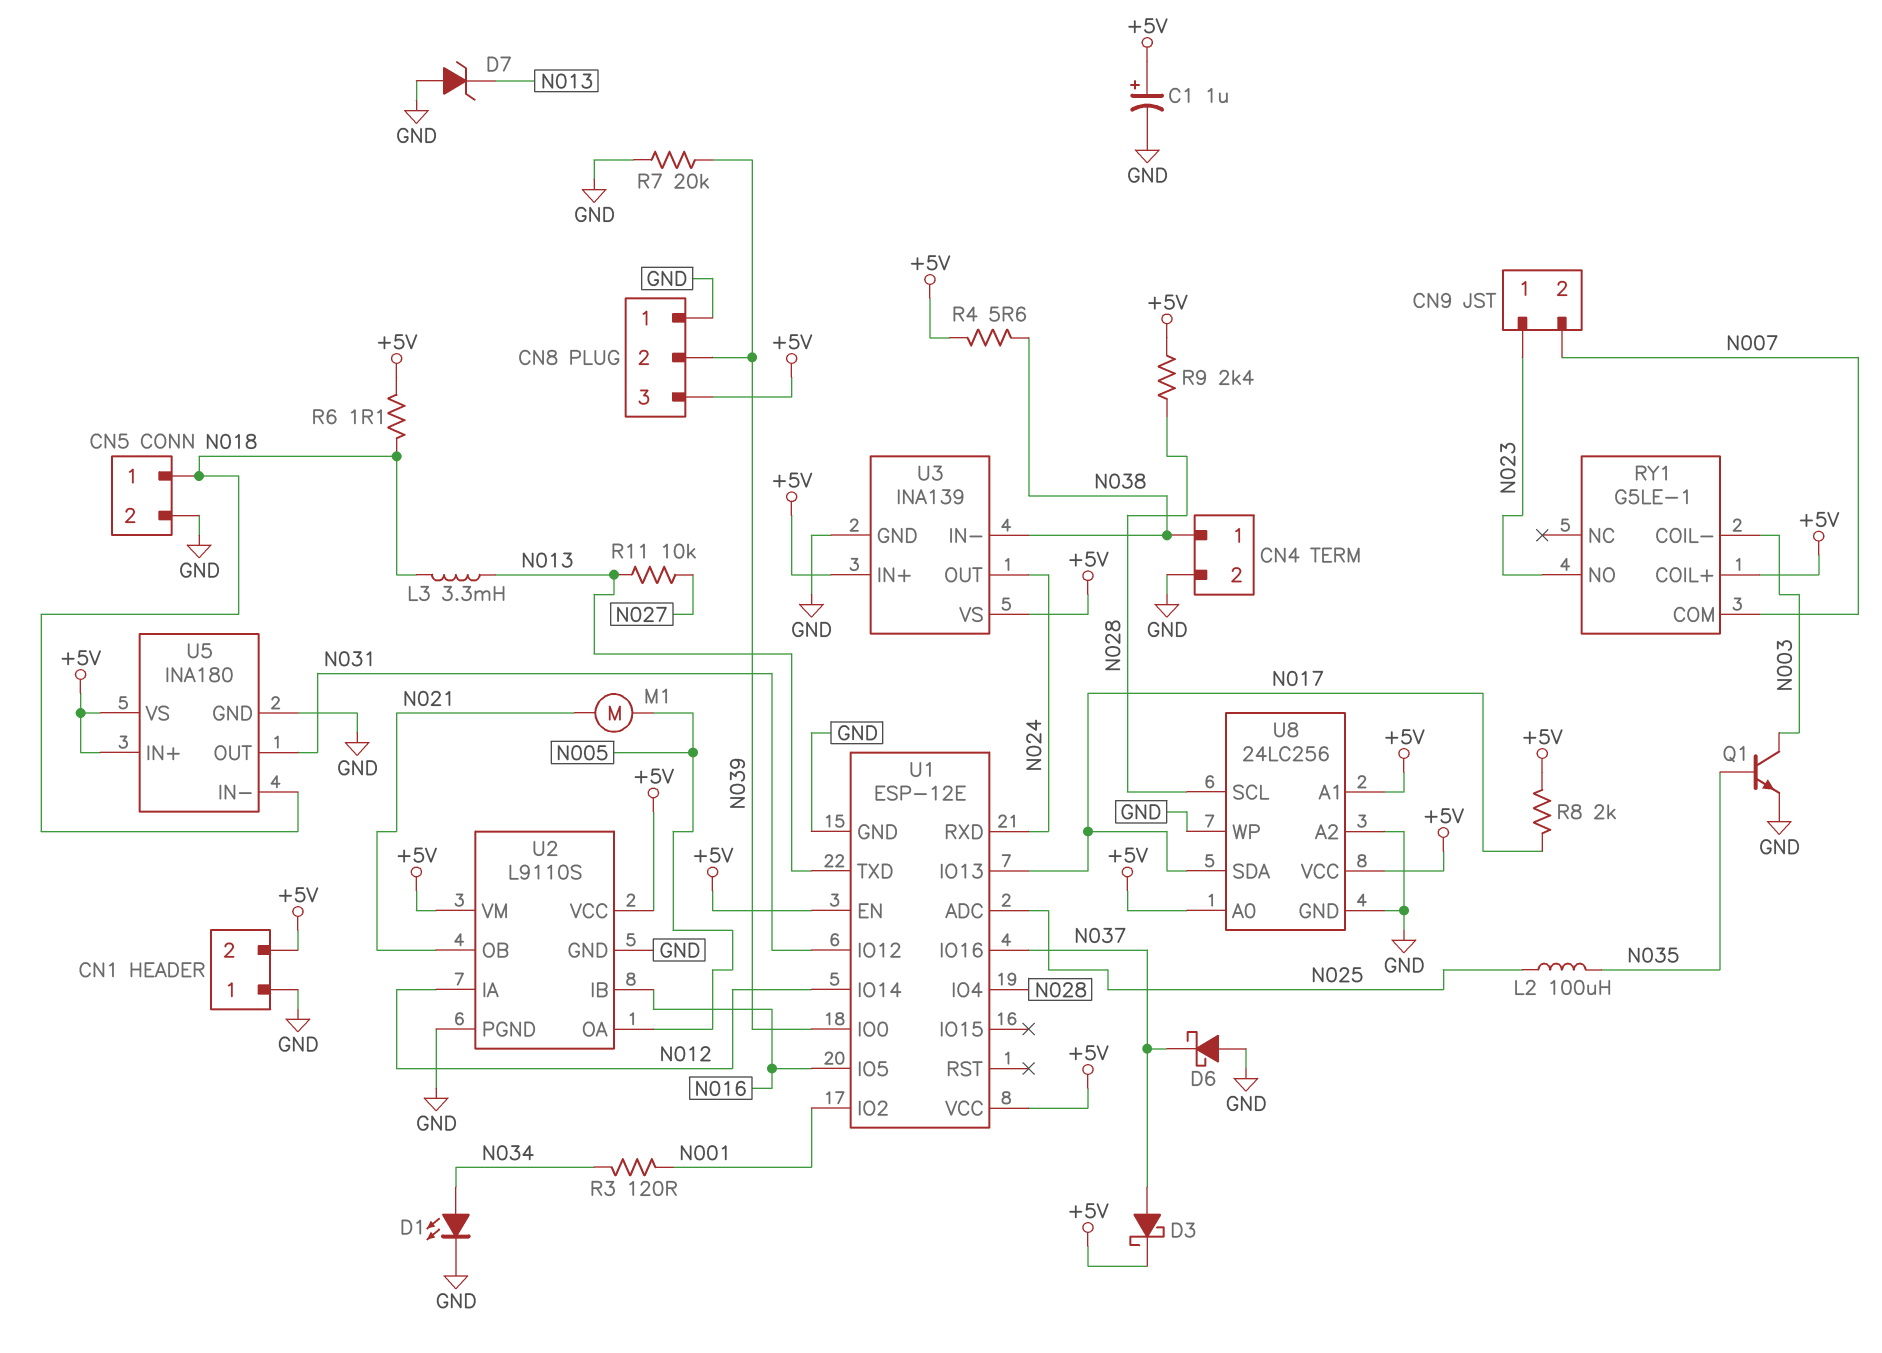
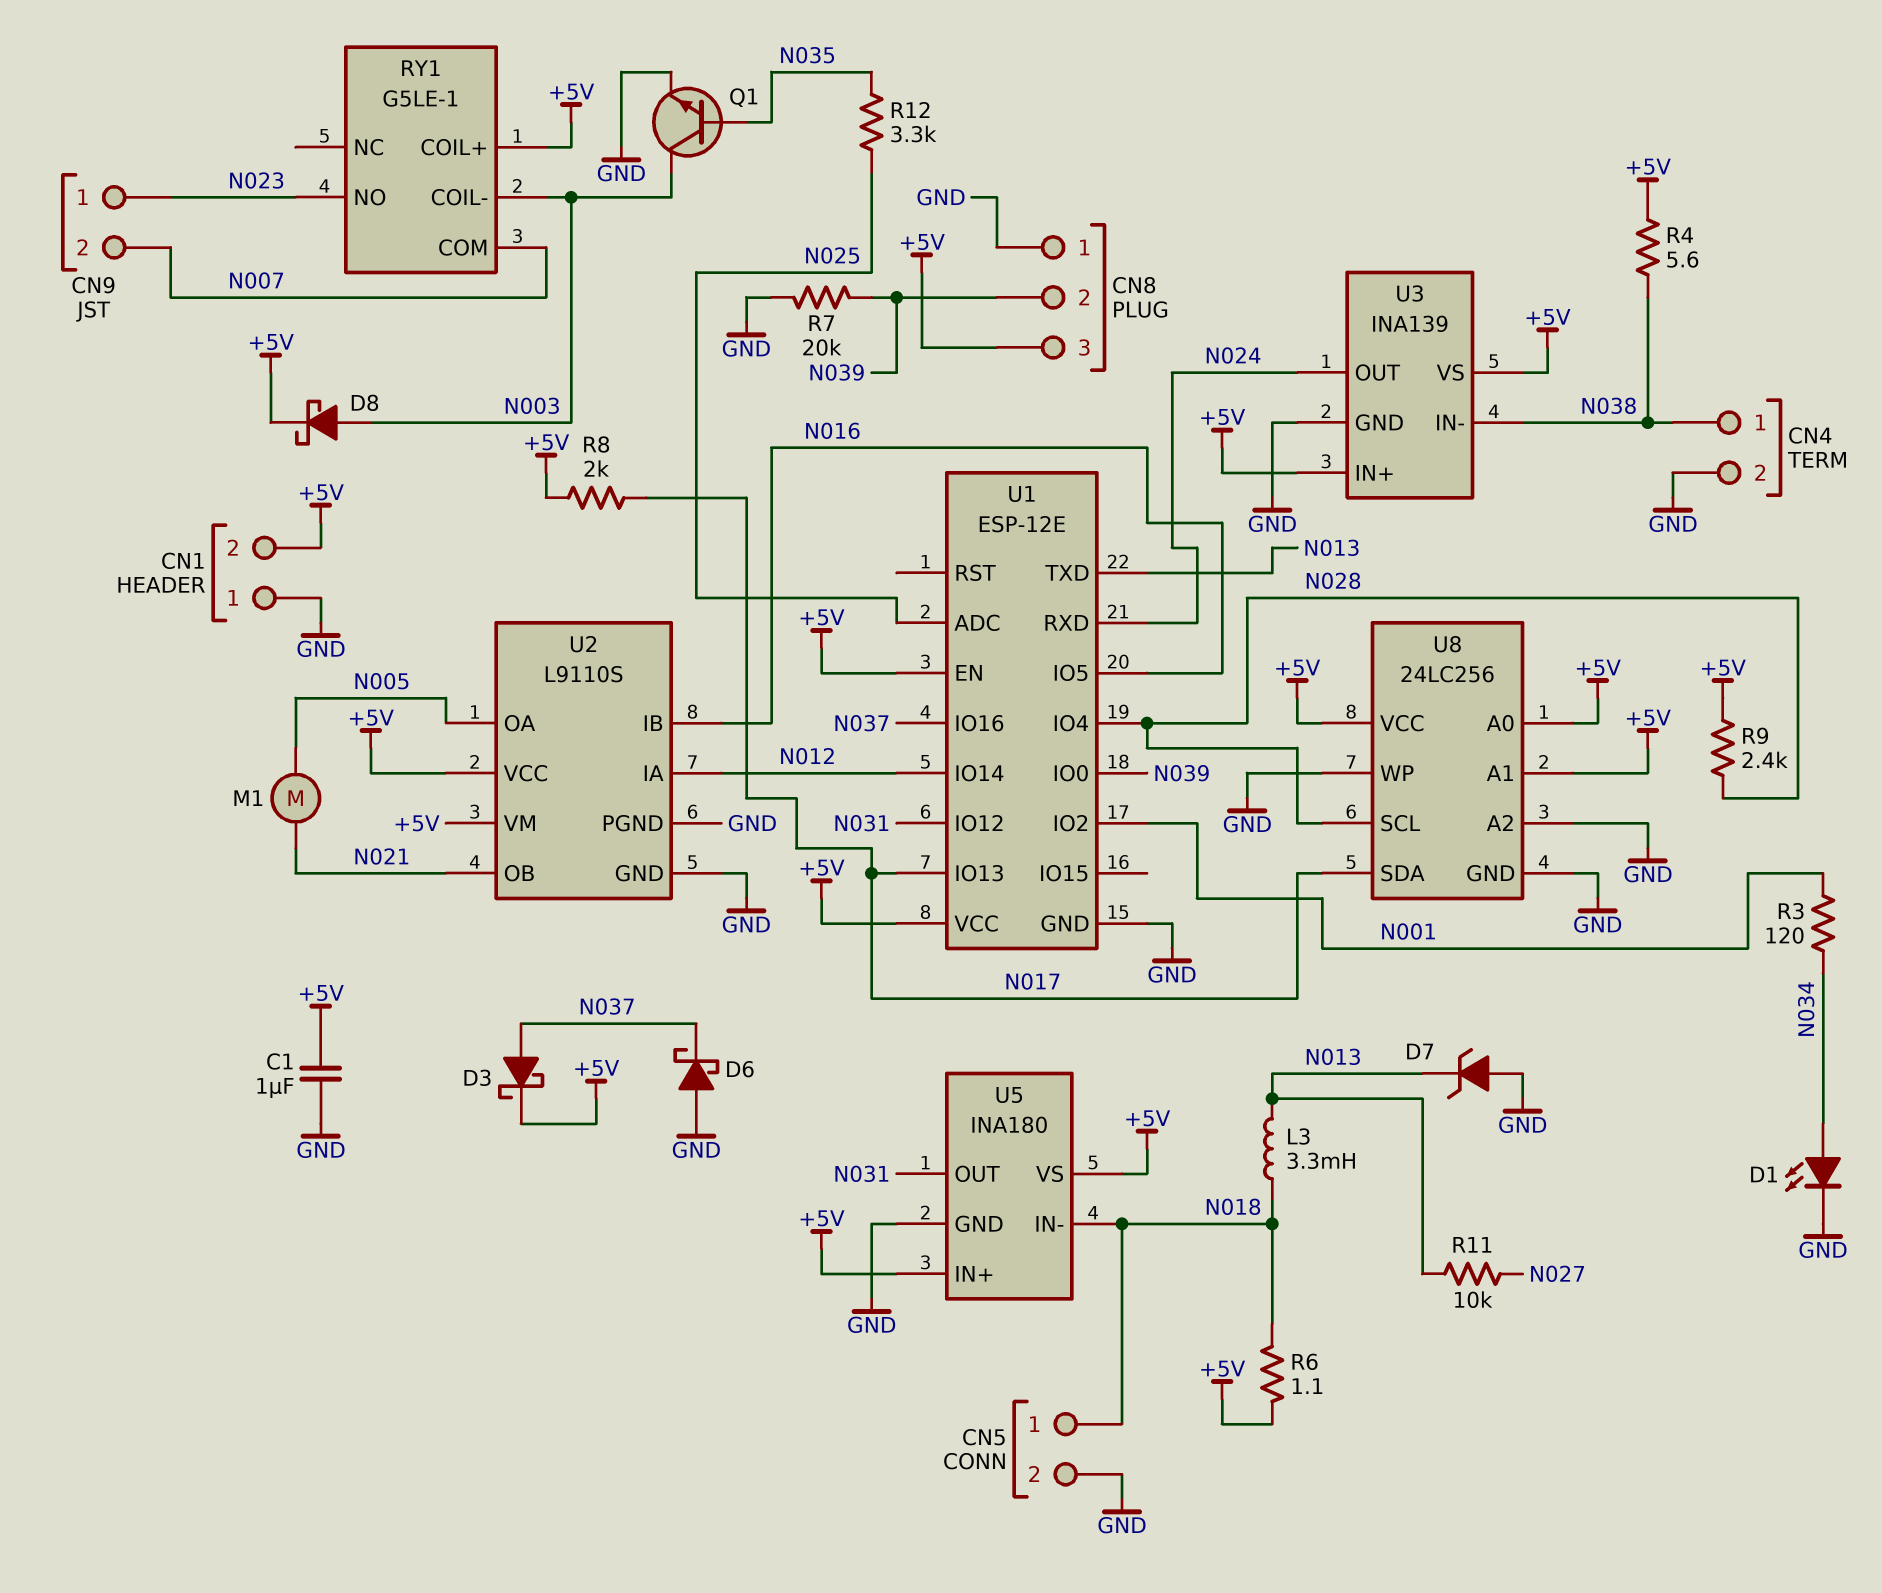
C1: 1uF (plus +5V, minus GND) -> 1uF (+5V, GND)
D8: none -> schottky (A N003, K +5V)
L2: 100uH (N025, N035) -> none
R12: none -> 3.3k (N025, N035)

